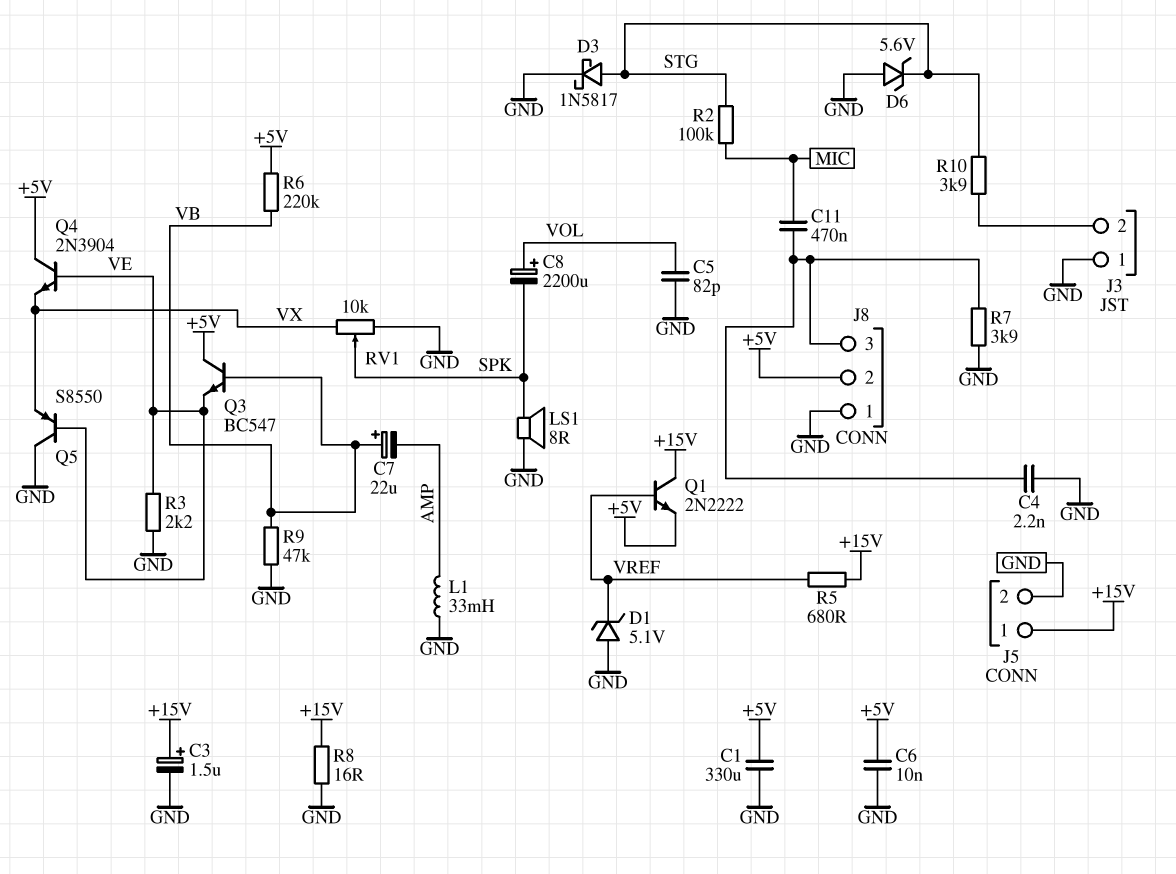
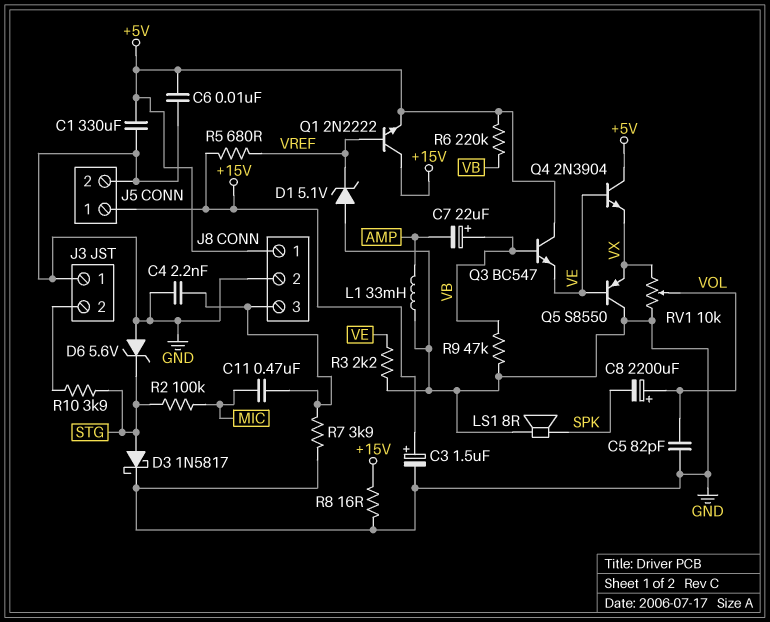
J8 pin 1: GND -> +5V
J8 pin 2: +5V -> GND
RV1: 10k (GND, VX, wiper SPK) -> 10k (GND, VX, wiper VOL)

